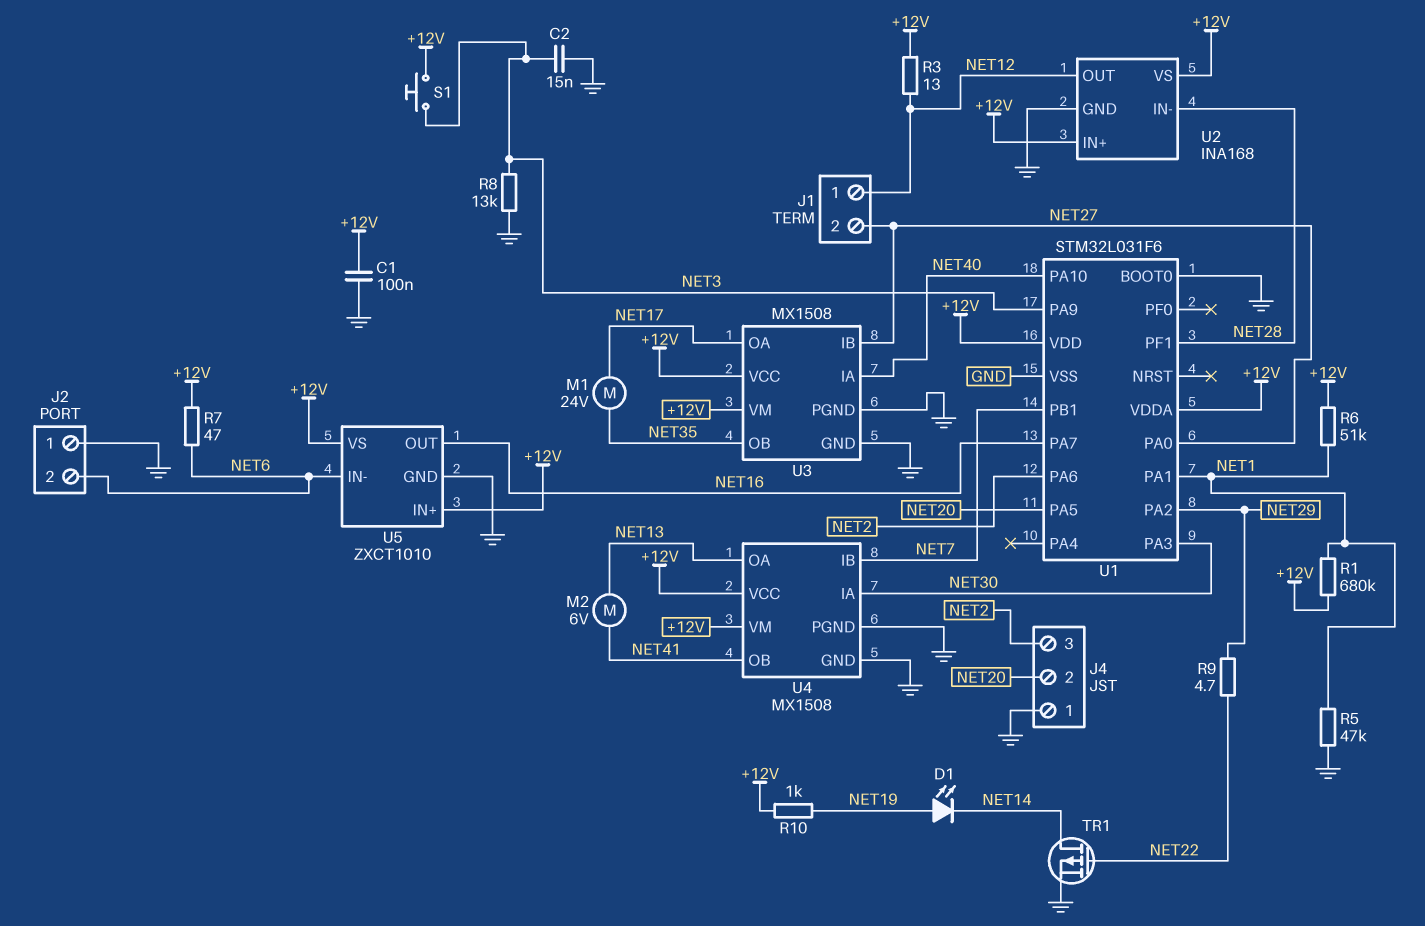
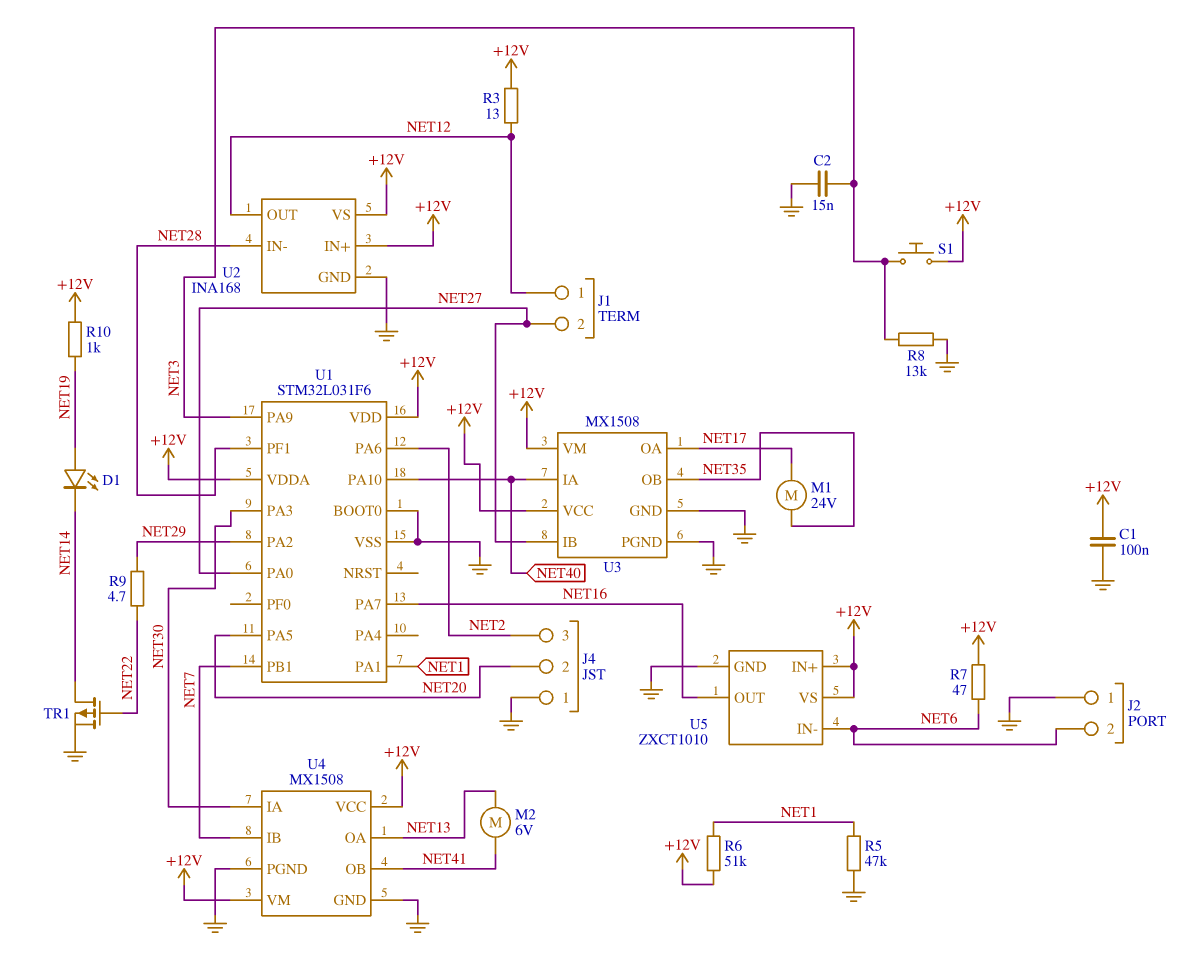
R1: 680k (+12V, NET1) -> none

